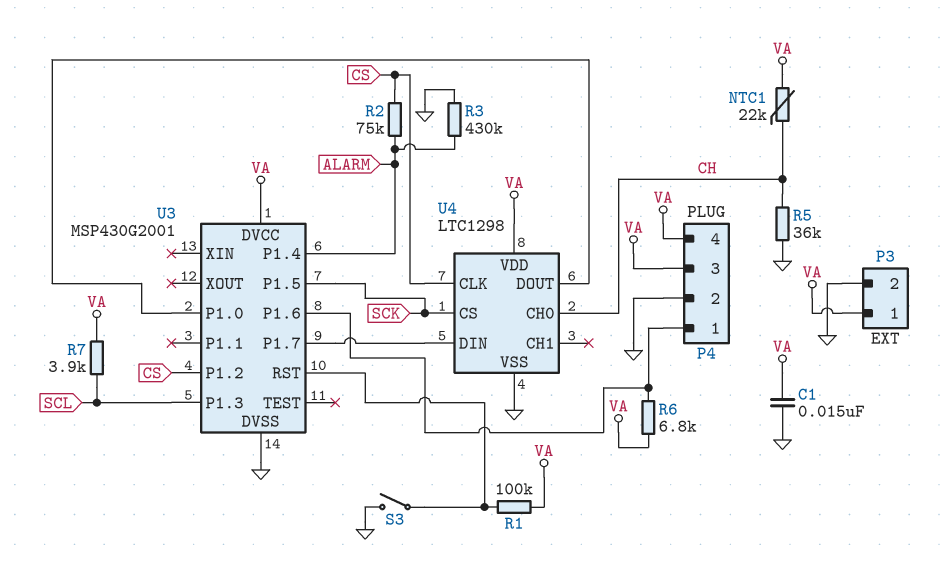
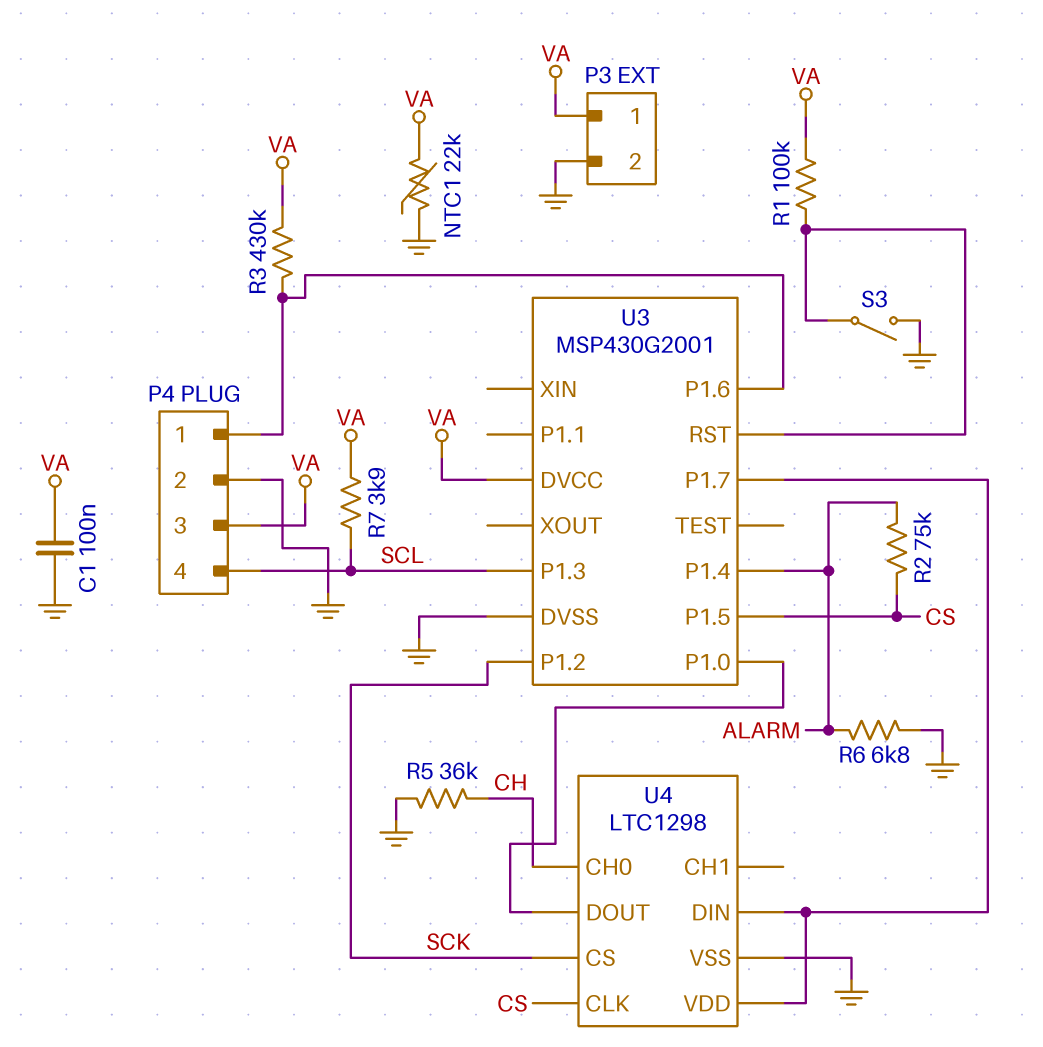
C1: 15nF (GND, VA) -> 100nF (GND, VA)
NTC1: 22k (CH, VA) -> 22k (GND, VA)
P4 pin 4: VA -> SCL
R3: 430k (ALARM, GND) -> 430k (P4/1, VA)
R6: 6.8k (P4/1, VA) -> 6.8k (ALARM, GND)
U3 pin P1.2: CS -> SCK
U3 pin P1.5: SCK -> CS
U4 pin VDD: VA -> U3/P1.7

